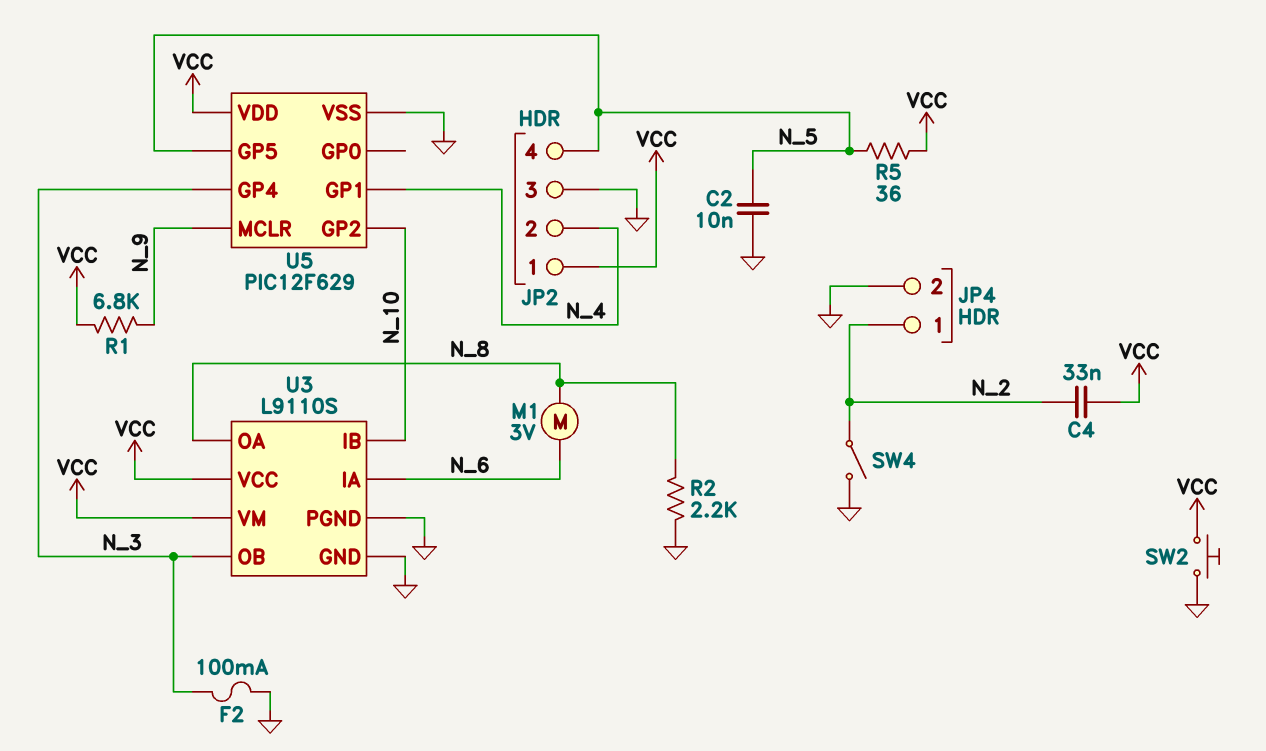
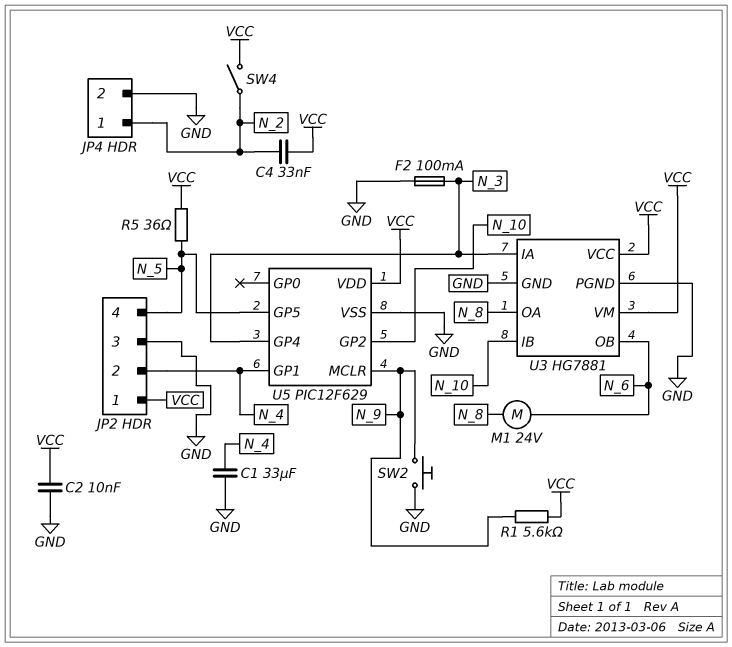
C1: none -> 33uF (GND, N_4)
C2: 10nF (GND, N_5) -> 10nF (GND, VCC)
M1: motor 3V (N_6, N_8) -> motor 24V (N_6, N_8)
R1: 6.8k (N_9, VCC) -> 5.6k (N_9, VCC)
R2: 2.2k (GND, N_8) -> none
SW2: button (GND, VCC) -> button (GND, N_9)
SW4: switch (GND, N_2) -> switch (N_2, VCC)
U3: L9110S -> HG7881
U3 pin IA: N_6 -> N_3
U3 pin OB: N_3 -> N_6

